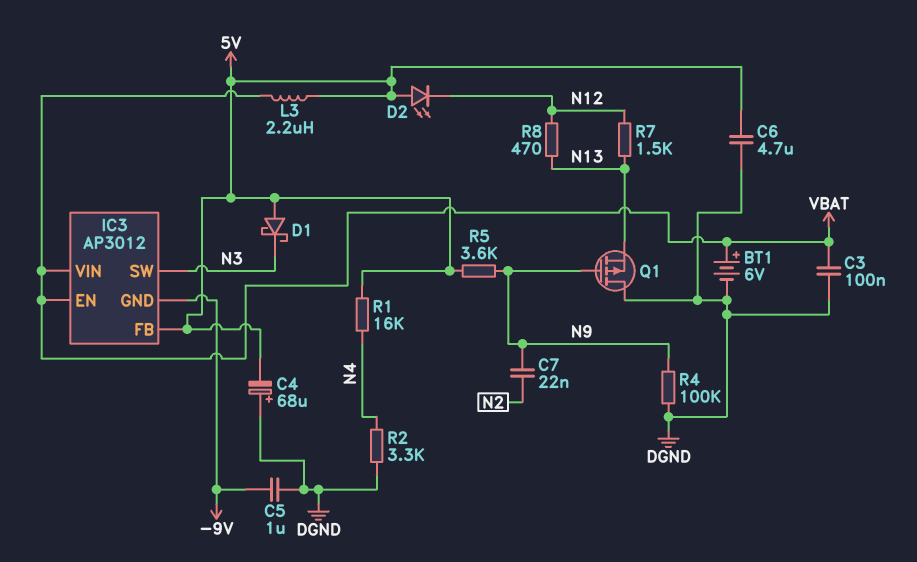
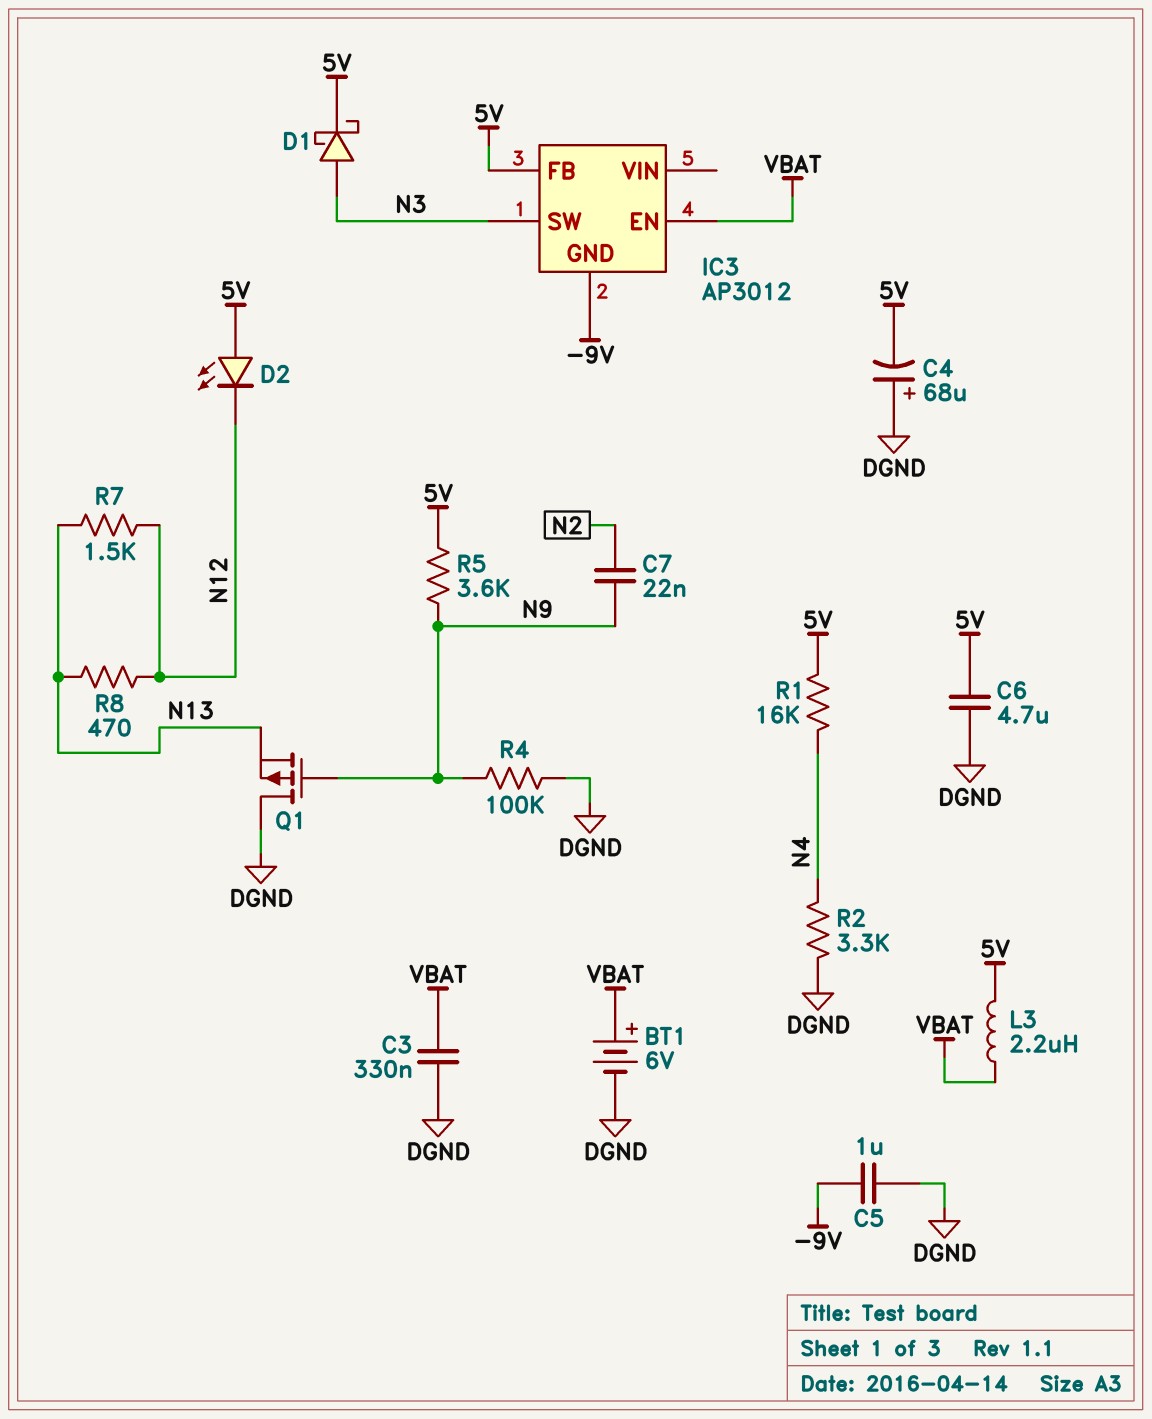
C3: 100nF (DGND, VBAT) -> 330nF (DGND, VBAT)
D1: schottky (A 5V, K N3) -> schottky (A N3, K 5V)
IC3 pin VIN: VBAT -> none

